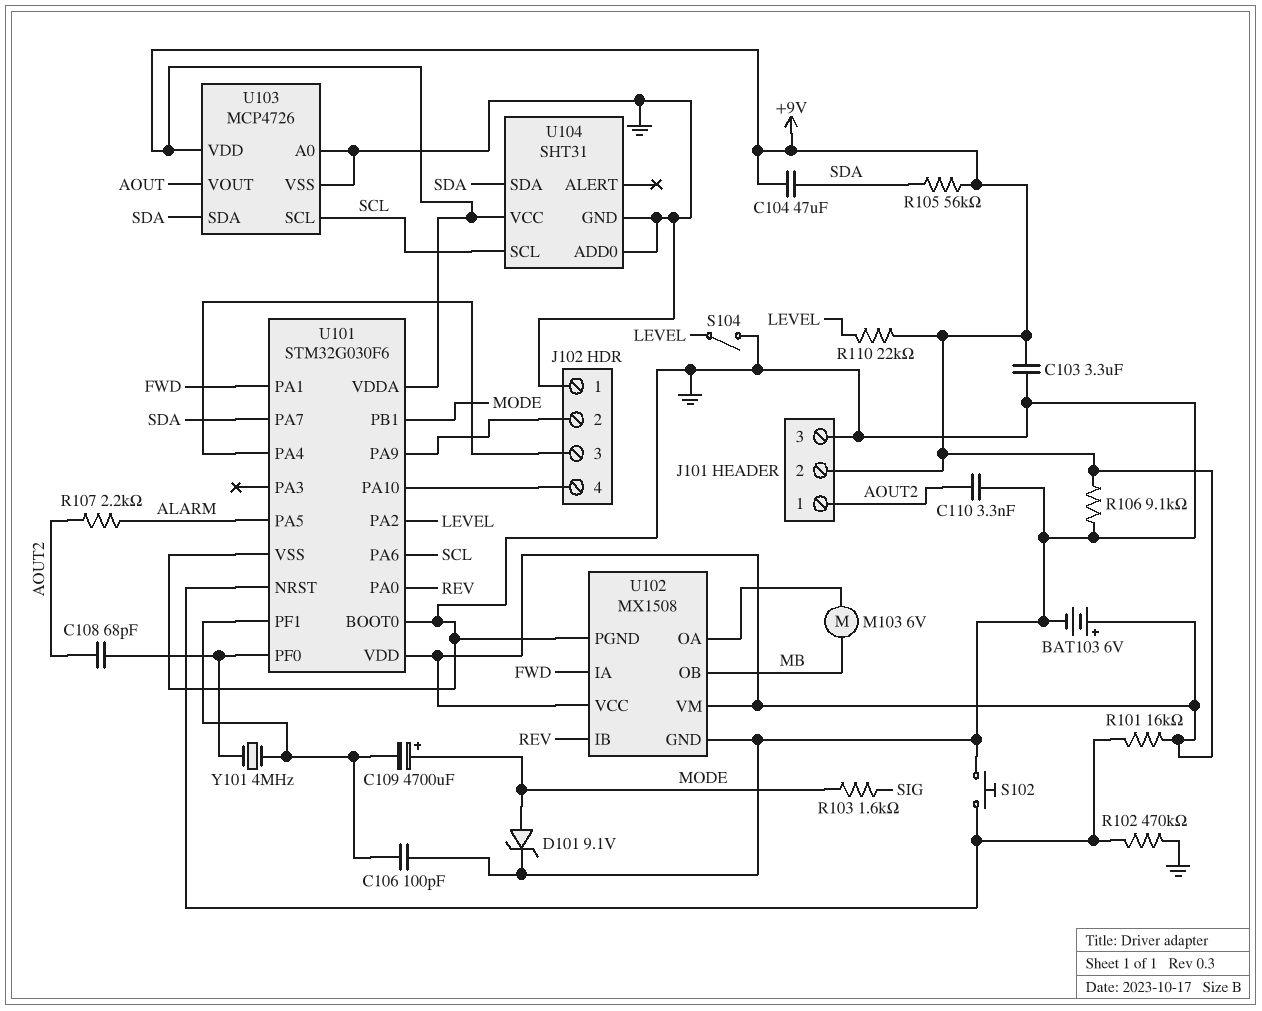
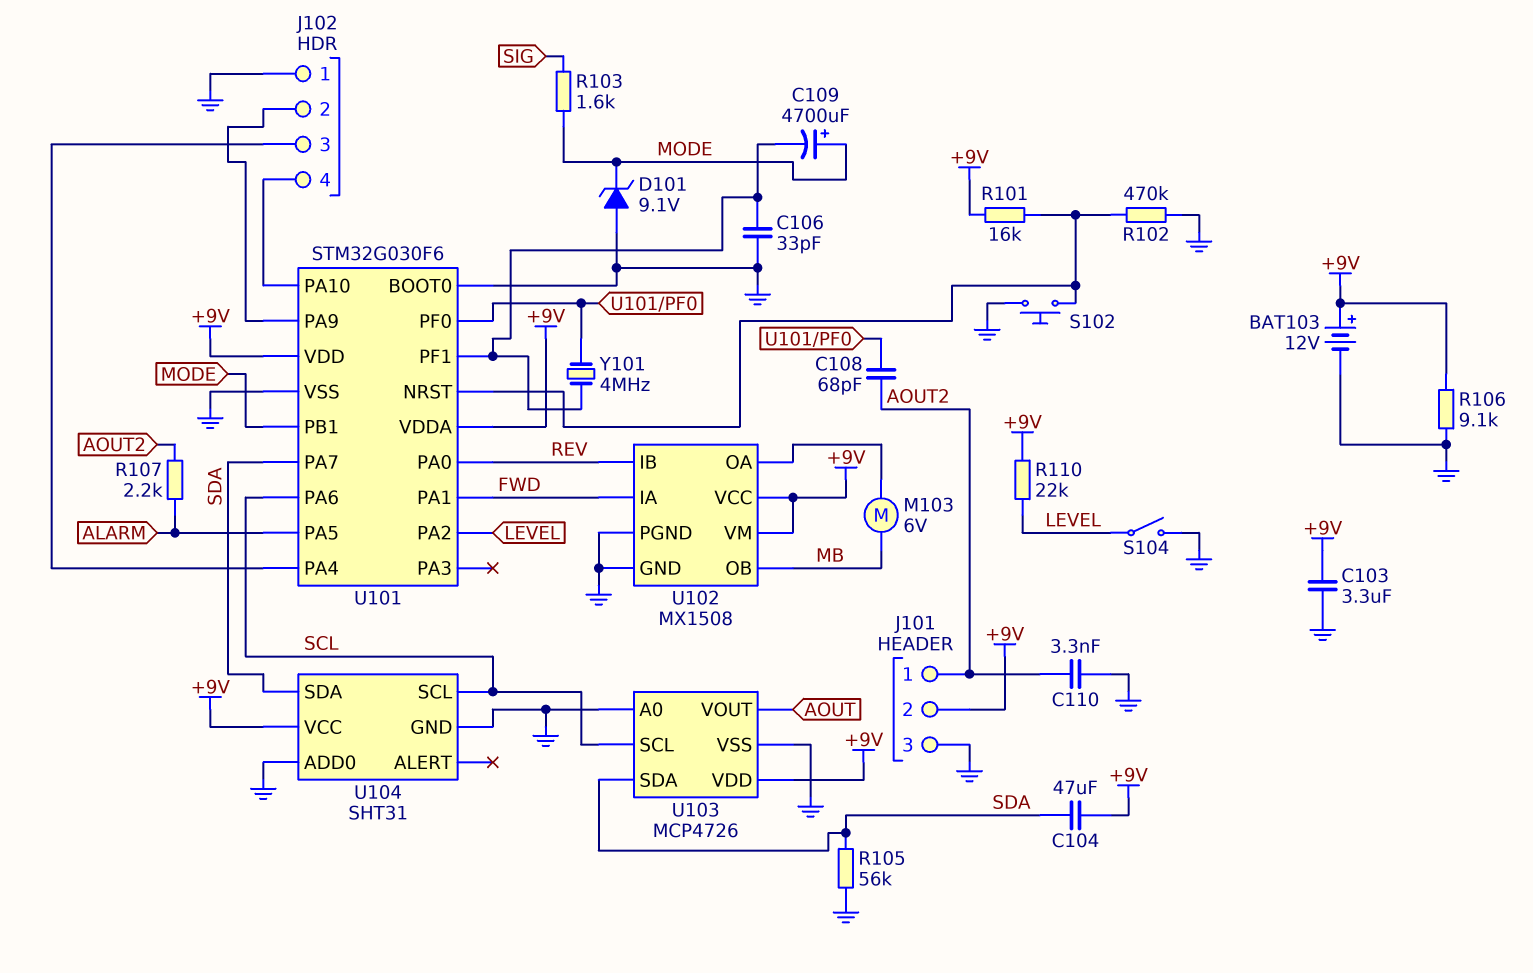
BAT103: 6V (plus +9V, minus GND) -> 12V (plus +9V, minus GND)
C106: 100pF (GND, U101/PF1) -> 33pF (GND, U101/PF1)
D101: zener 9.1V (A MODE, K GND) -> zener 9.1V (A GND, K MODE)
R105: 56k (+9V, SDA) -> 56k (GND, SDA)

